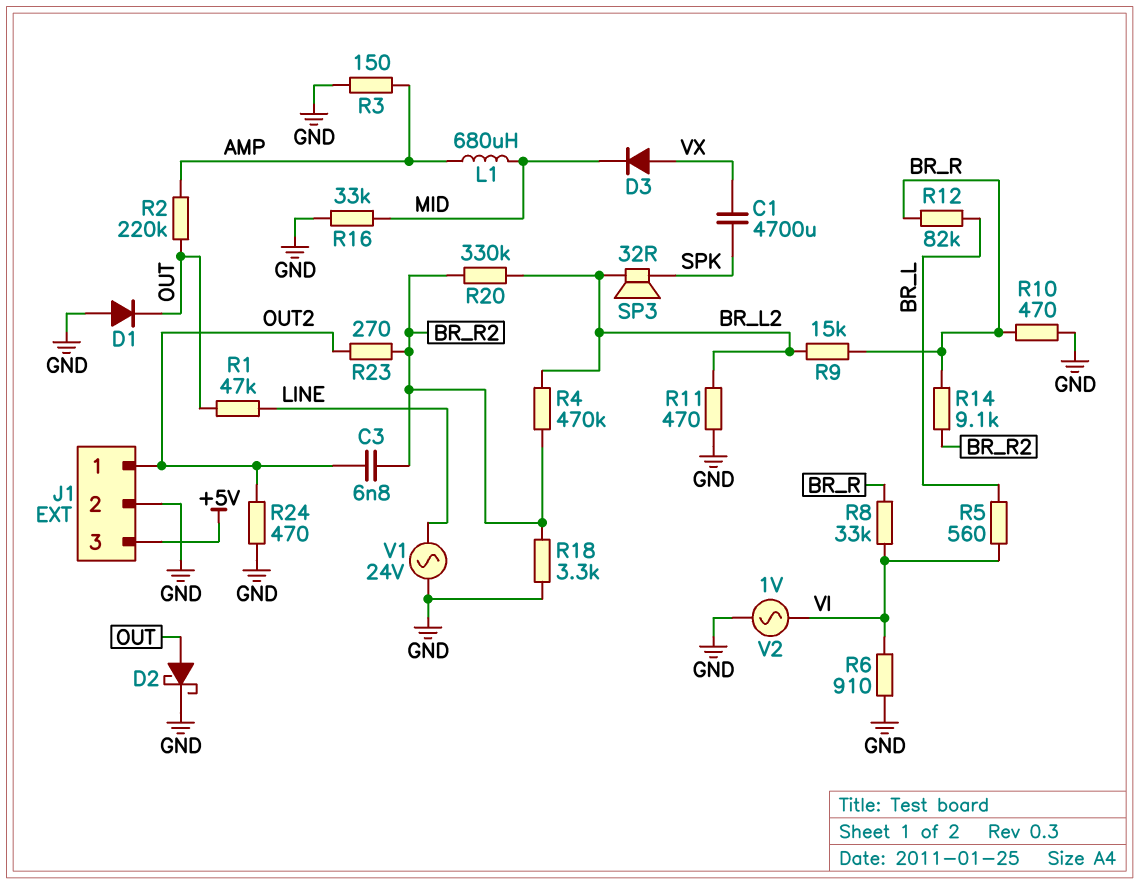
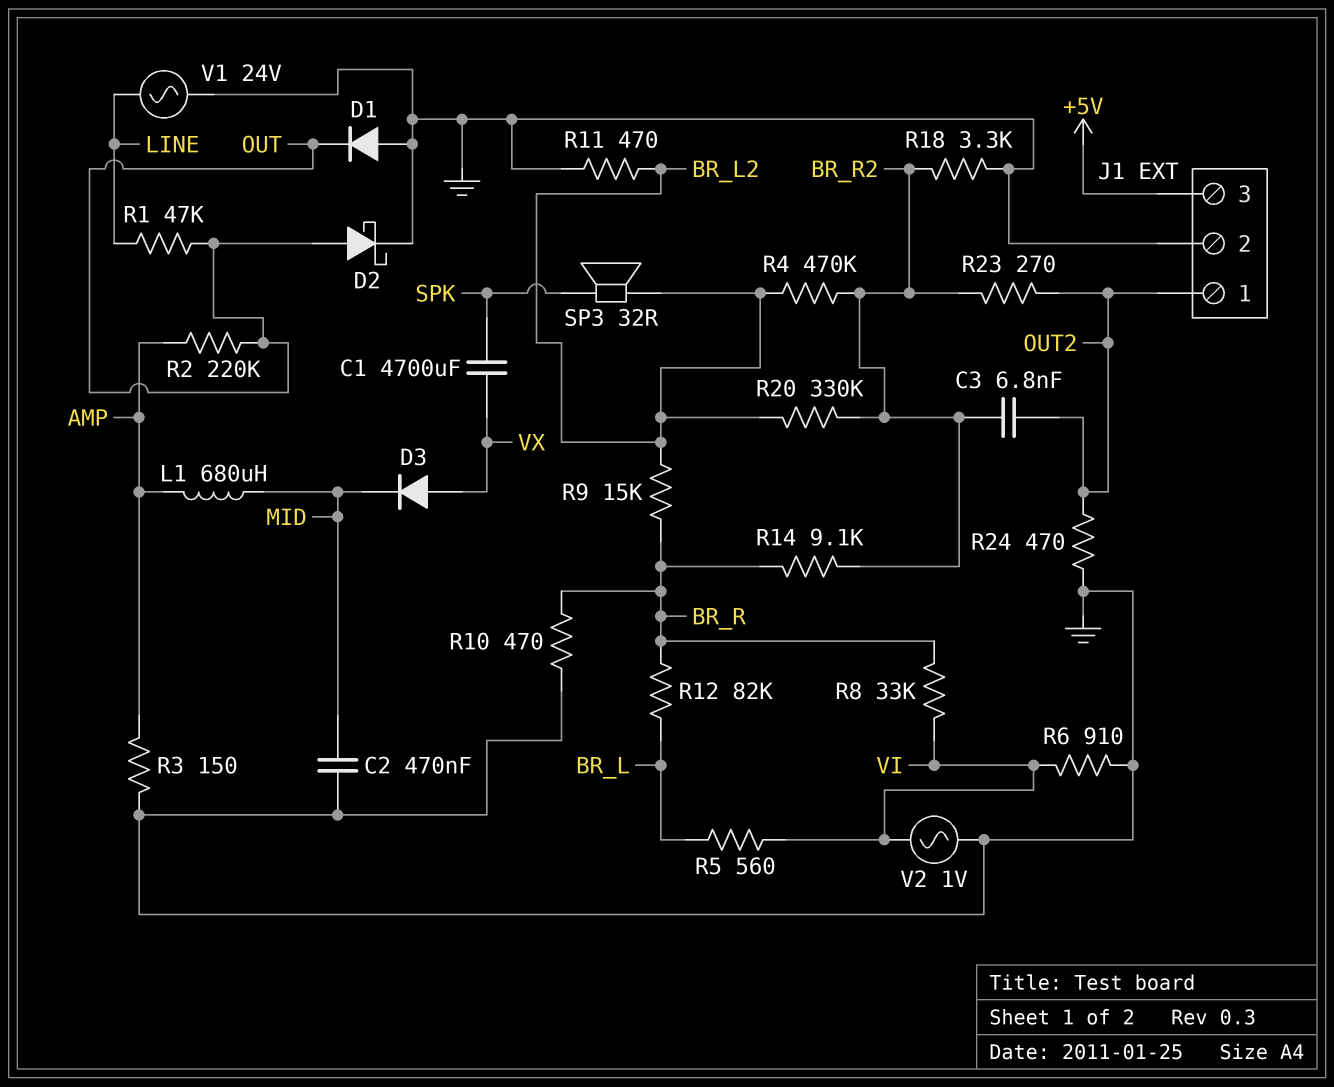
C2: none -> 470nF (GND, MID)
R16: 33k (GND, MID) -> none

